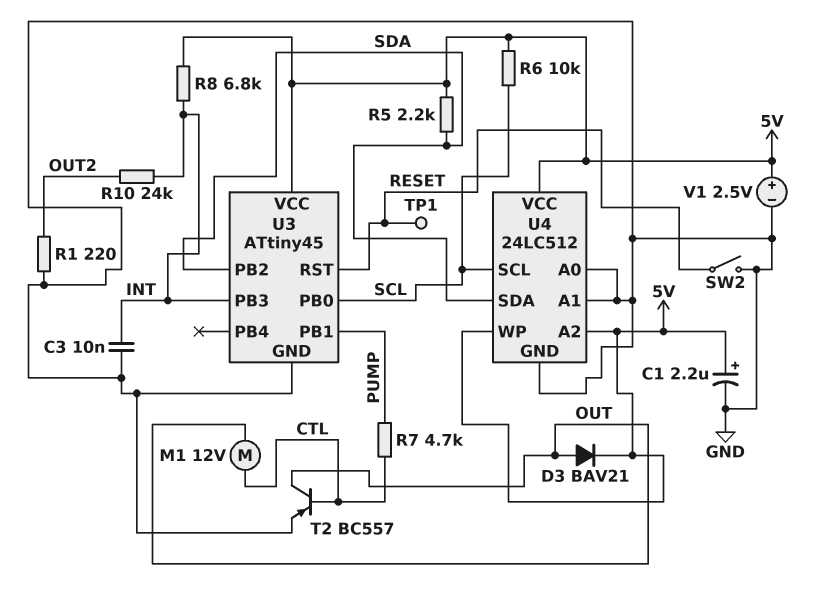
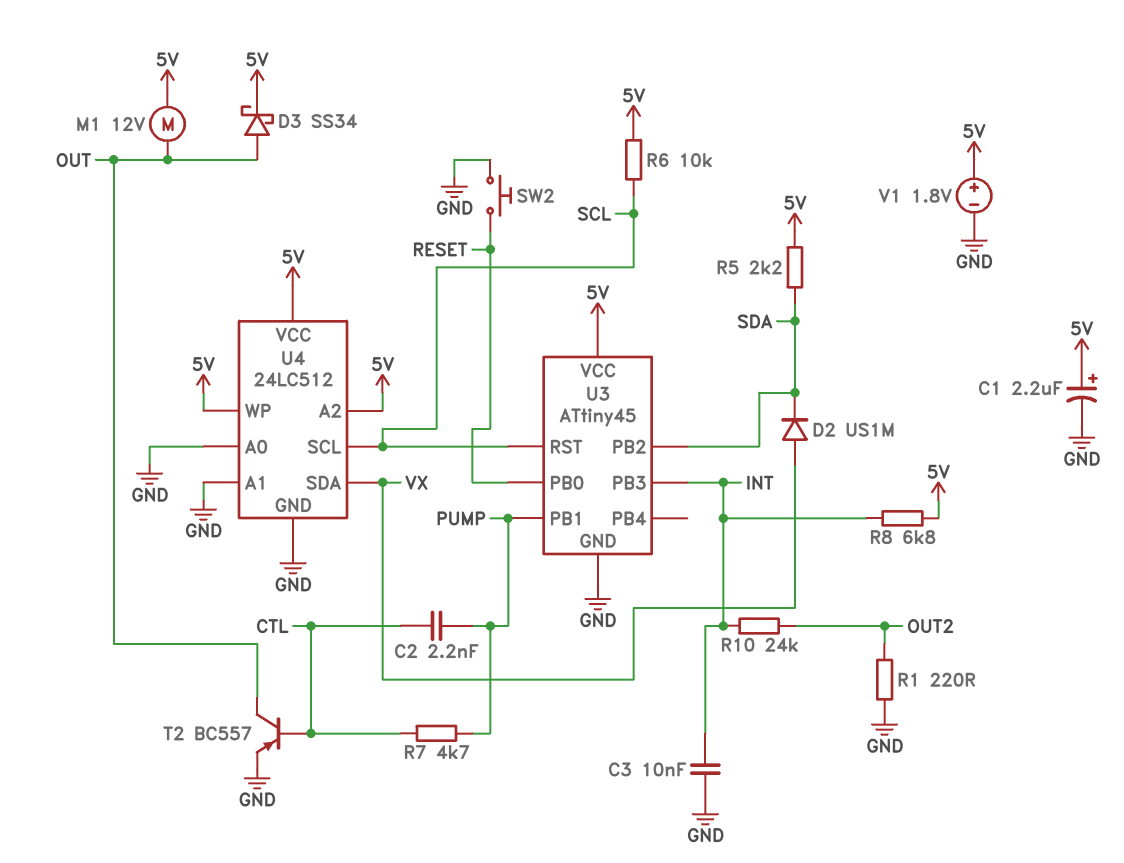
C2: none -> 2.2nF (CTL, PUMP)
D2: none -> diode US1M (A VX, K SDA)
D3: diode BAV21 (A OUT, K 5V) -> schottky SS34 (A OUT, K 5V)
M1: motor 12V (CTL, OUT) -> motor 12V (5V, OUT)
SW2: switch (GND, RESET) -> button (GND, RESET)
TP1: test point (RESET) -> none
U3 pin PB0: SCL -> RESET
U3 pin RST: RESET -> SCL
U4 pin SDA: SDA -> VX
V1: 2.5V (plus 5V, minus GND) -> 1.8V (plus 5V, minus GND)

